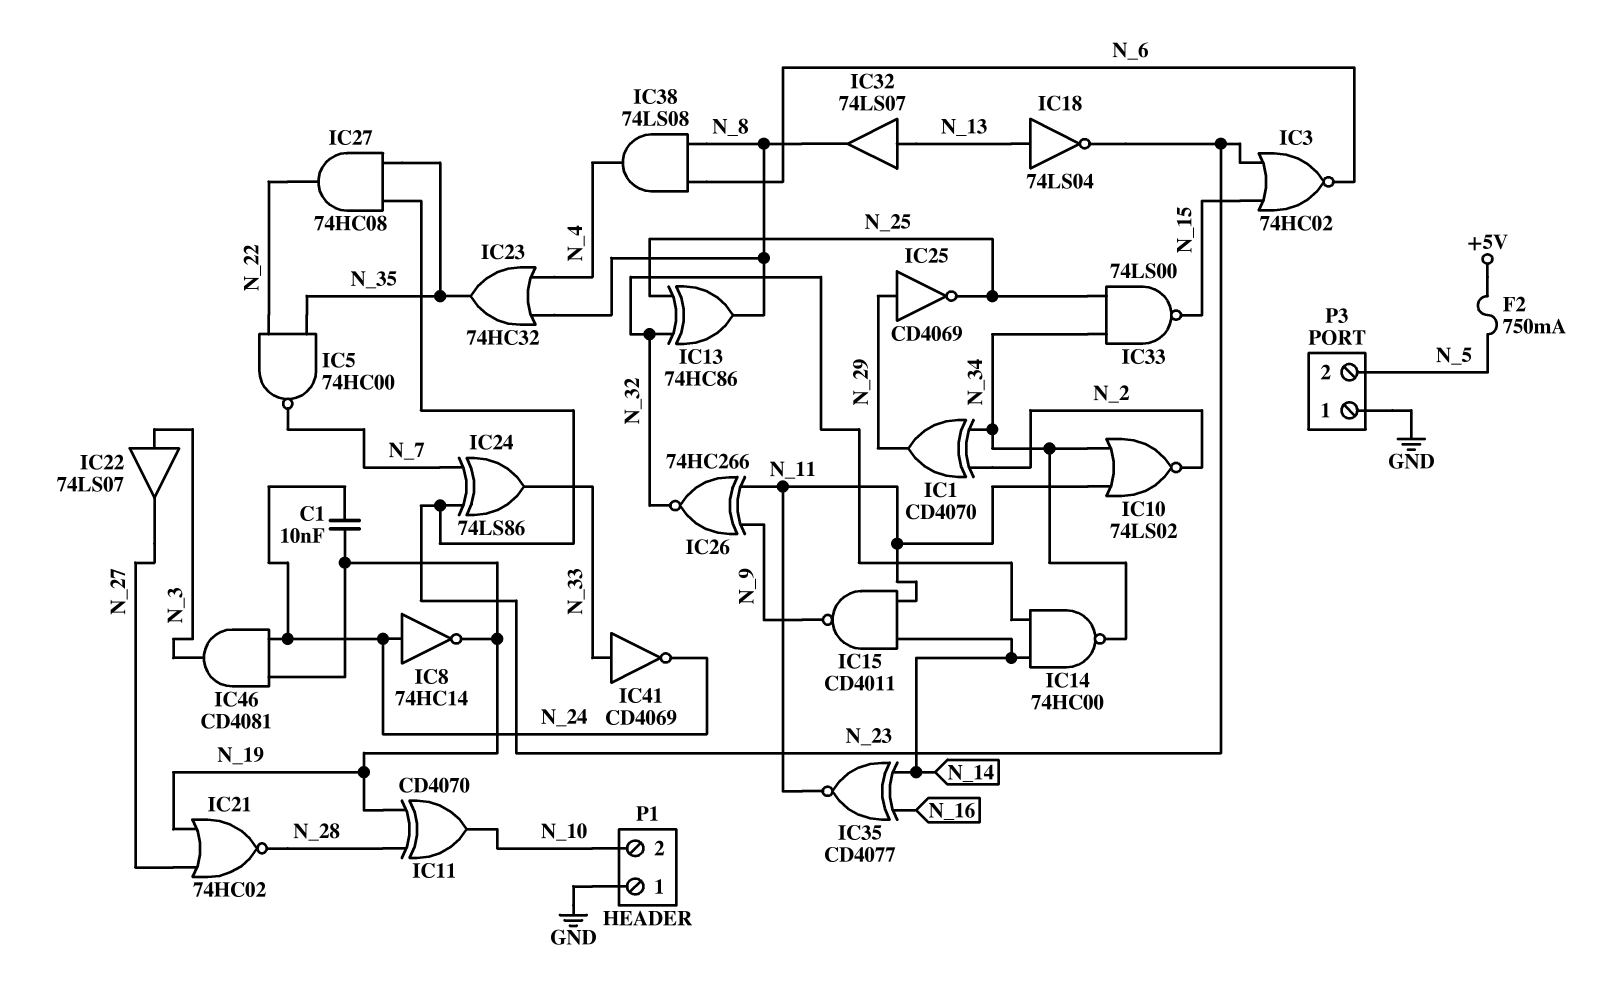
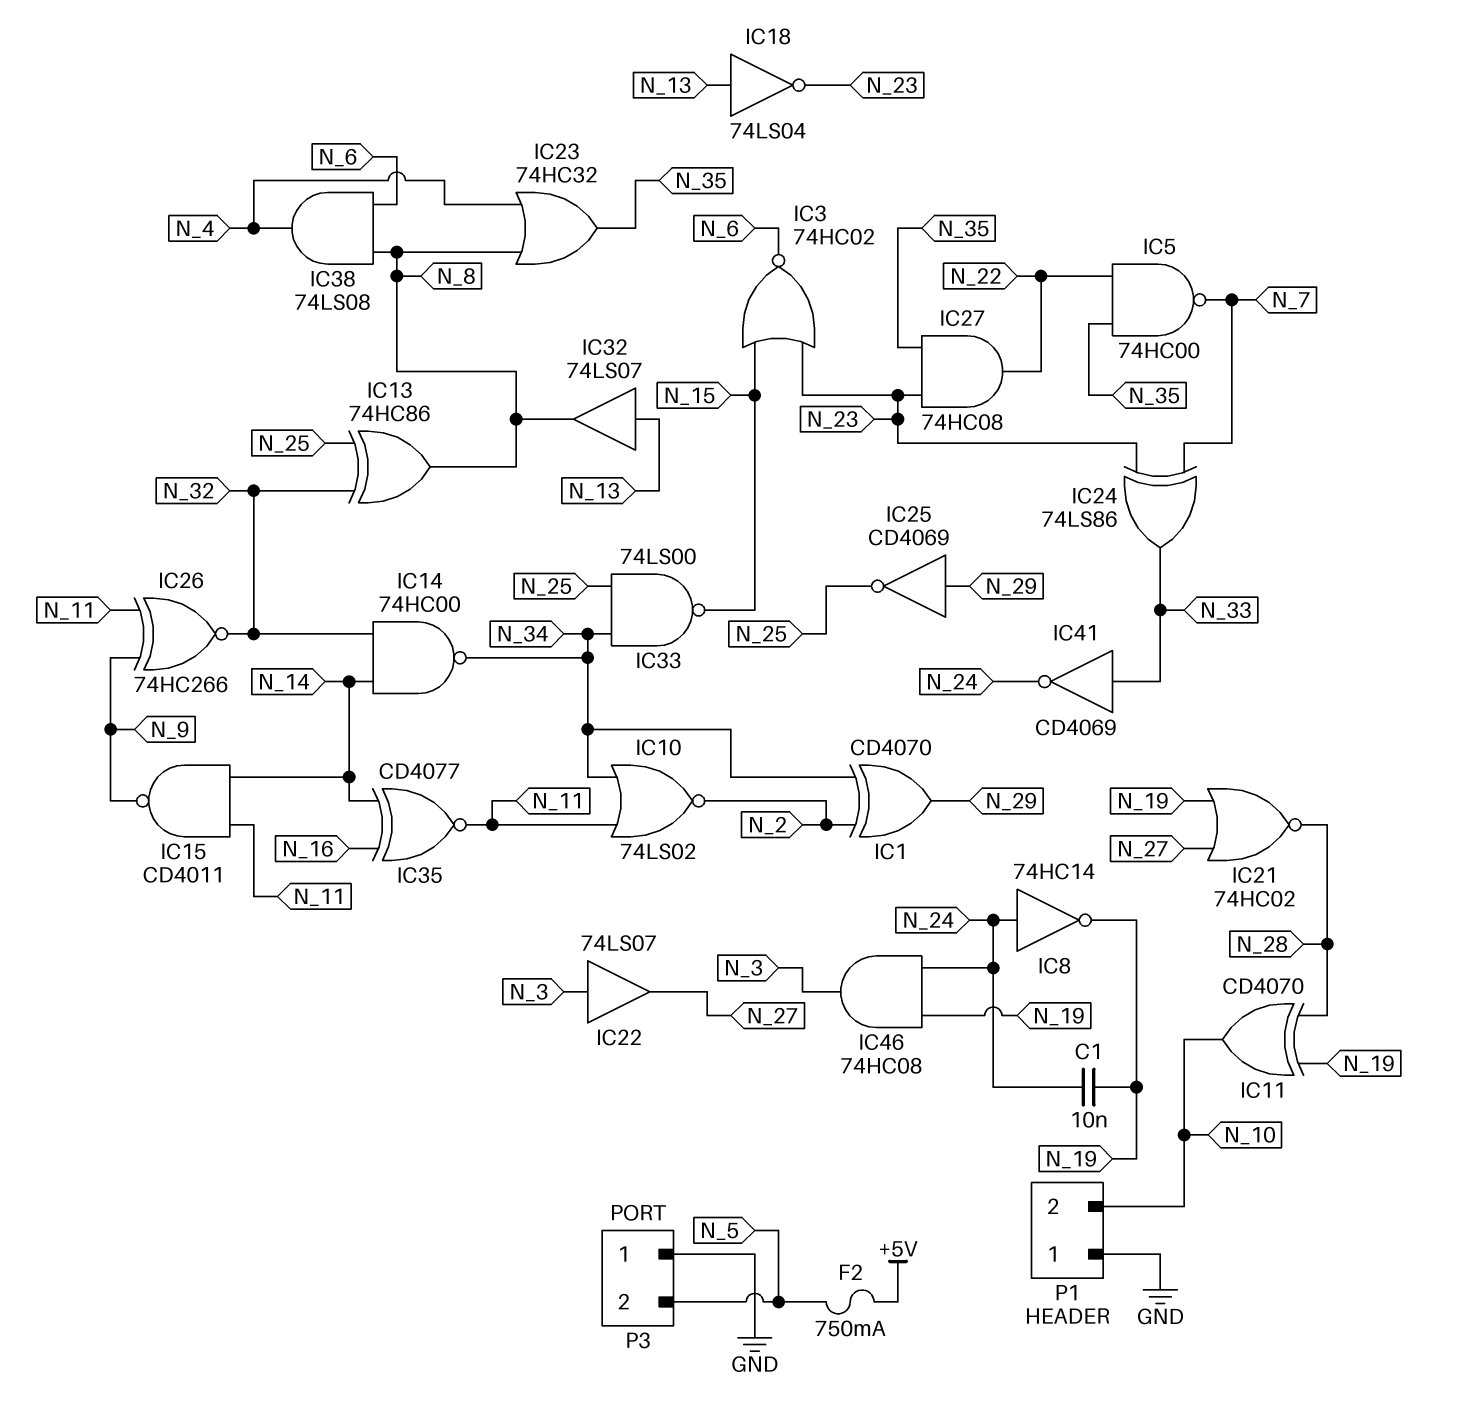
IC46: AND CD4081 (in N_19, in N_24, out N_3) -> AND 74HC08 (in N_19, in N_24, out N_3)

